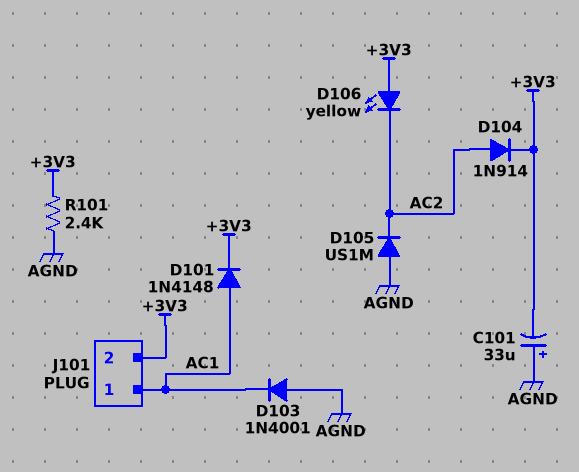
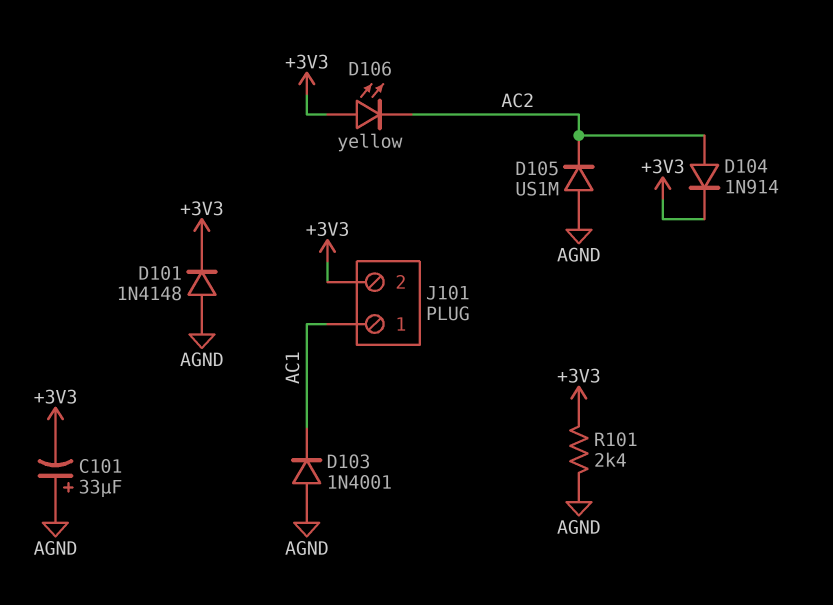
D101: diode 1N4148 (A AC1, K +3V3) -> diode 1N4148 (A AGND, K +3V3)

